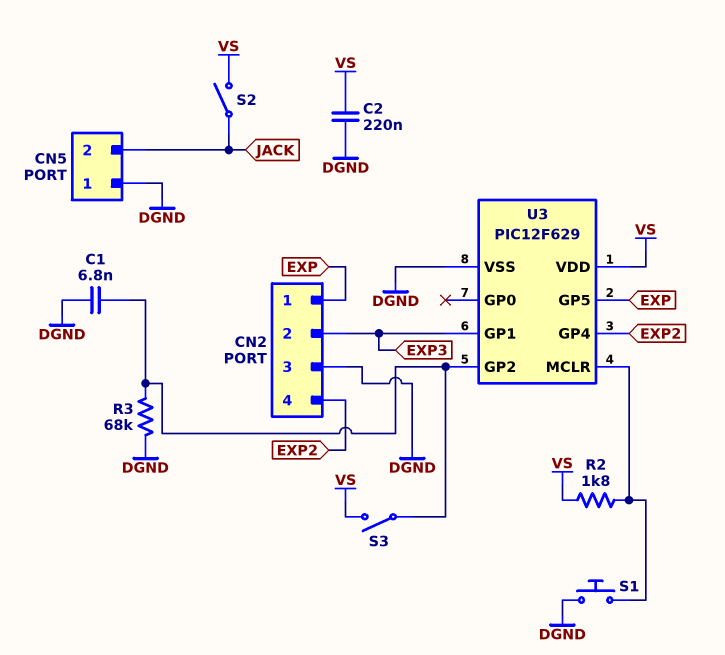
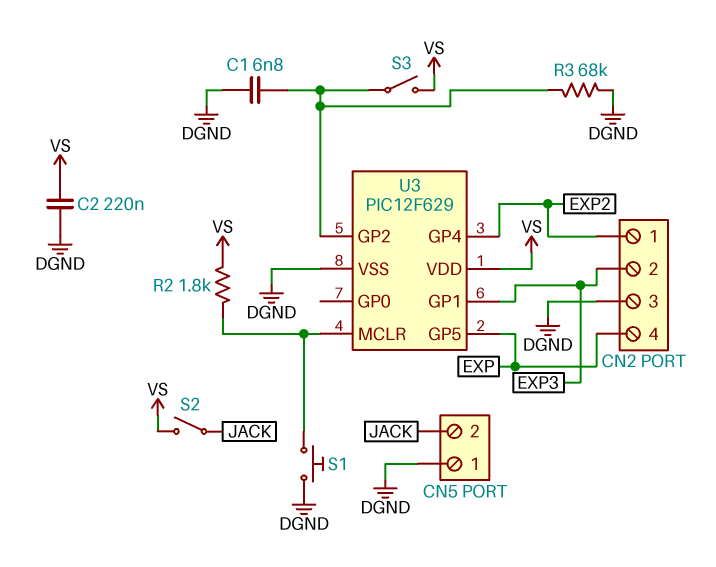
CN2 pin 1: EXP -> EXP2
CN2 pin 4: EXP2 -> EXP

